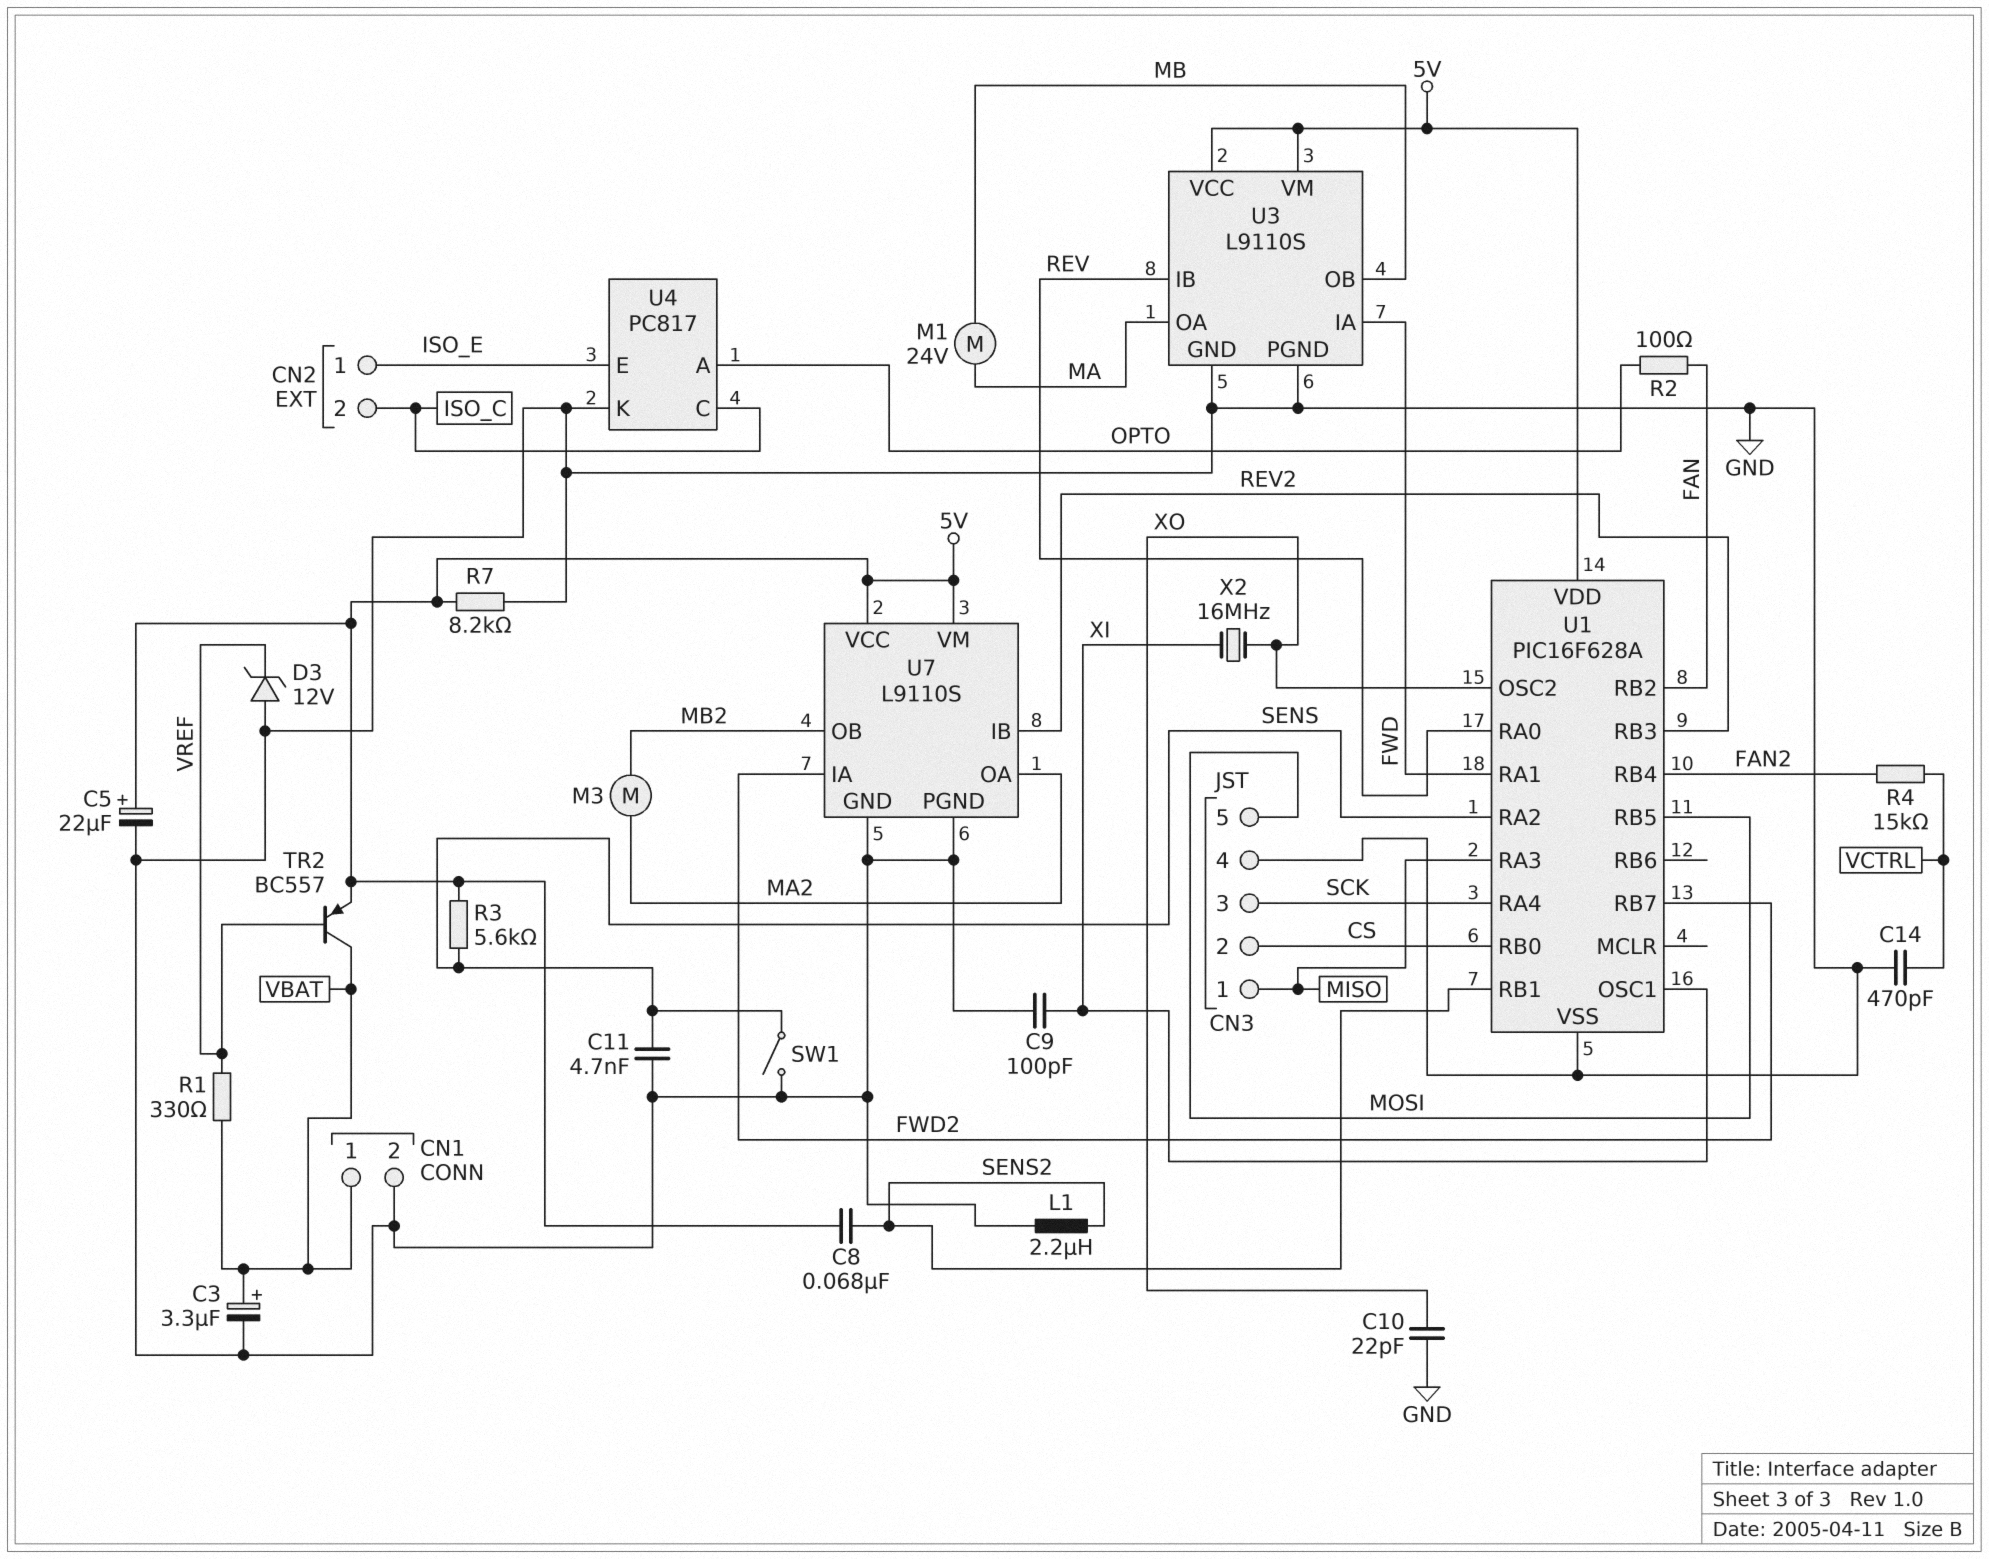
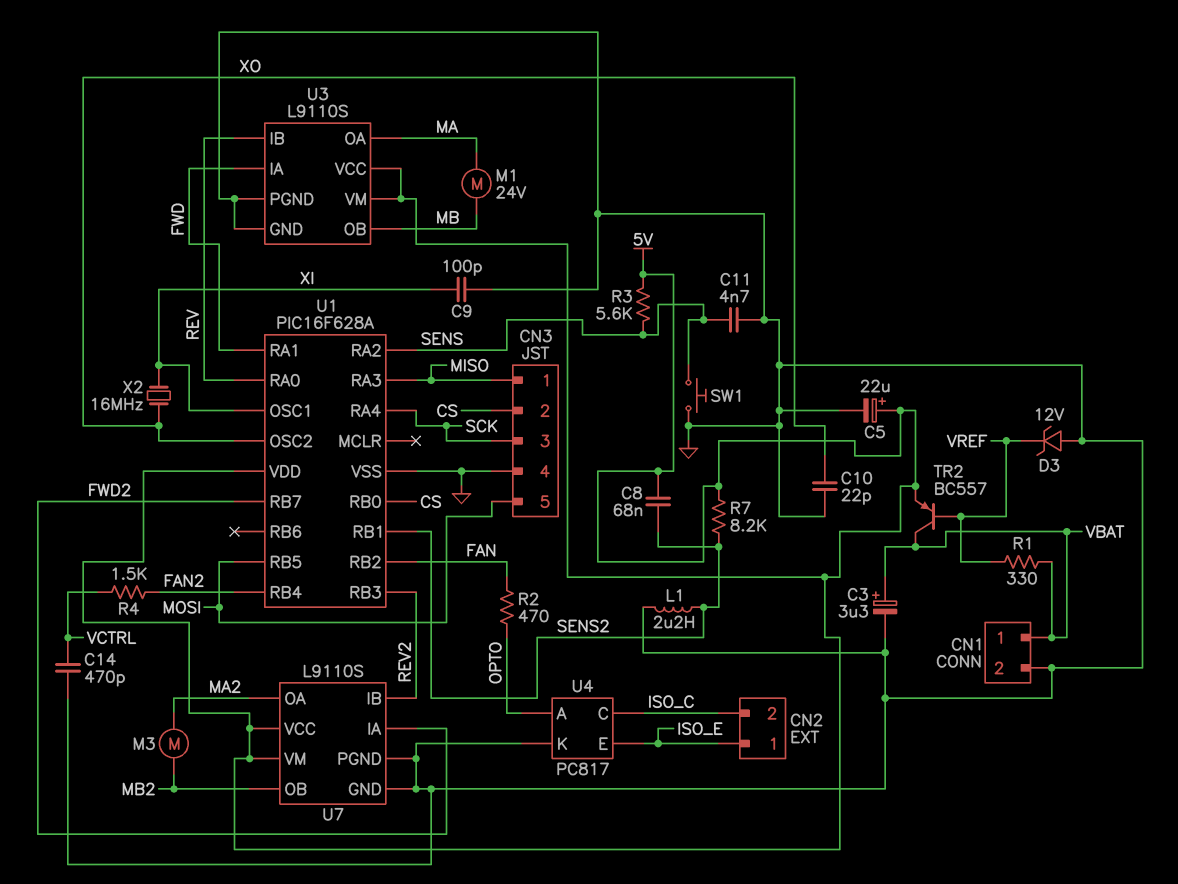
R2: 100 (FAN, OPTO) -> 470 (FAN, OPTO)
R4: 15k (FAN2, VCTRL) -> 1.5k (FAN2, VCTRL)
R7: 8.2k (5V, GND) -> 8.2k (5V, SENS2)
SW1: switch (GND, SENS) -> button (GND, SENS)

